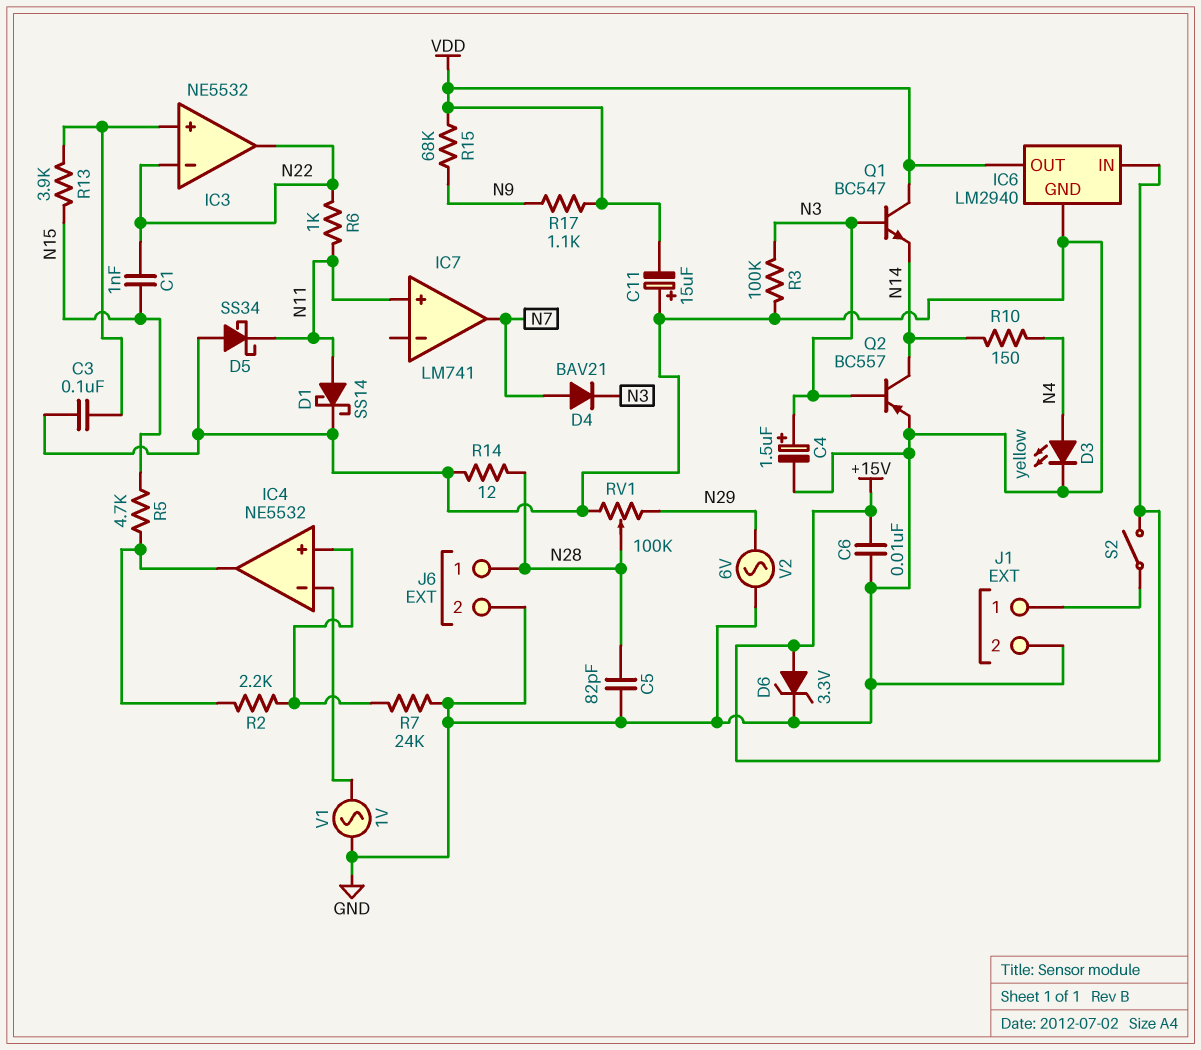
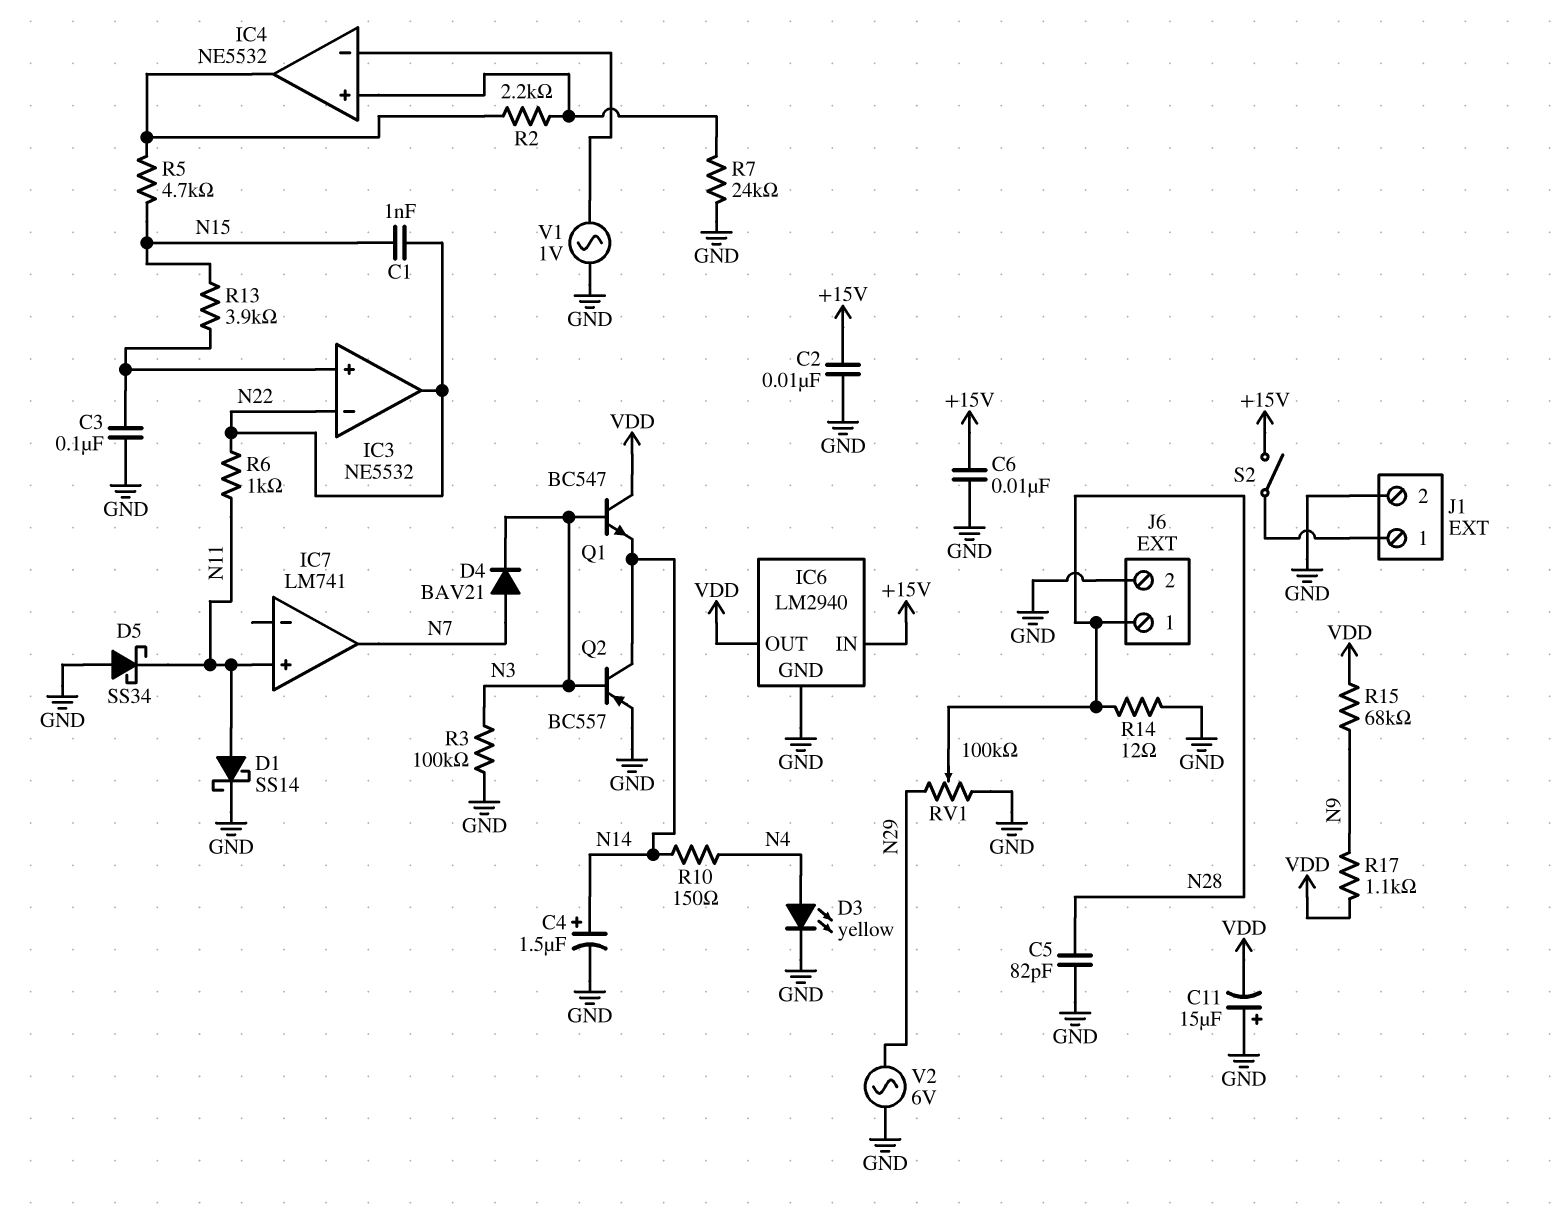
C2: none -> 10nF (+15V, GND)
C4: 1.5uF (plus N3, minus GND) -> 1.5uF (plus N14, minus GND)
D6: zener 3.3V (A +15V, K GND) -> none

